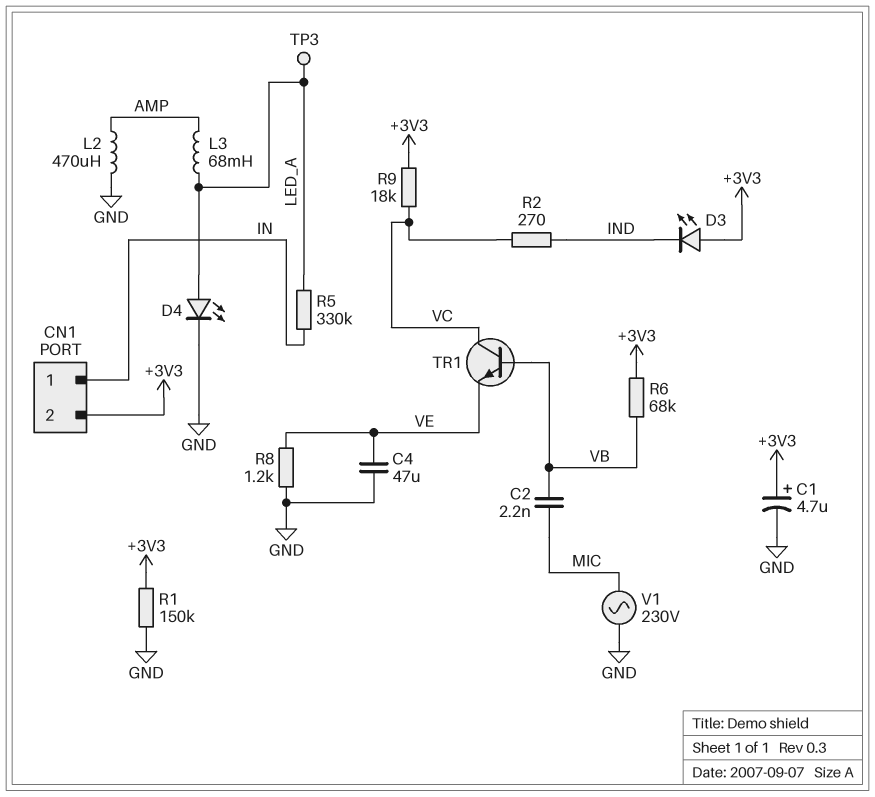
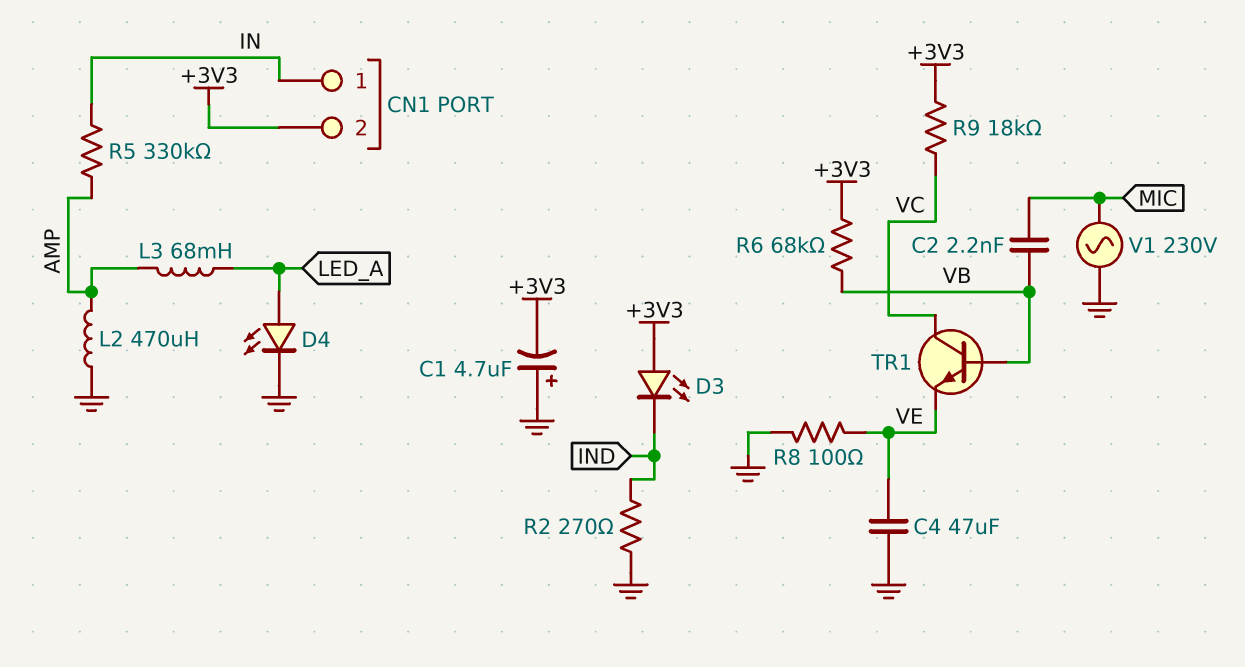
C1: 4.7uF (plus +3V3, minus GND) -> 4.7uF (plus GND, minus +3V3)
R1: 150k (+3V3, GND) -> none
R2: 270 (IND, VC) -> 270 (GND, IND)
R5: 330k (IN, LED_A) -> 330k (AMP, IN)
R8: 1.2k (GND, VE) -> 100 (GND, VE)
TP3: test point (LED_A) -> none

